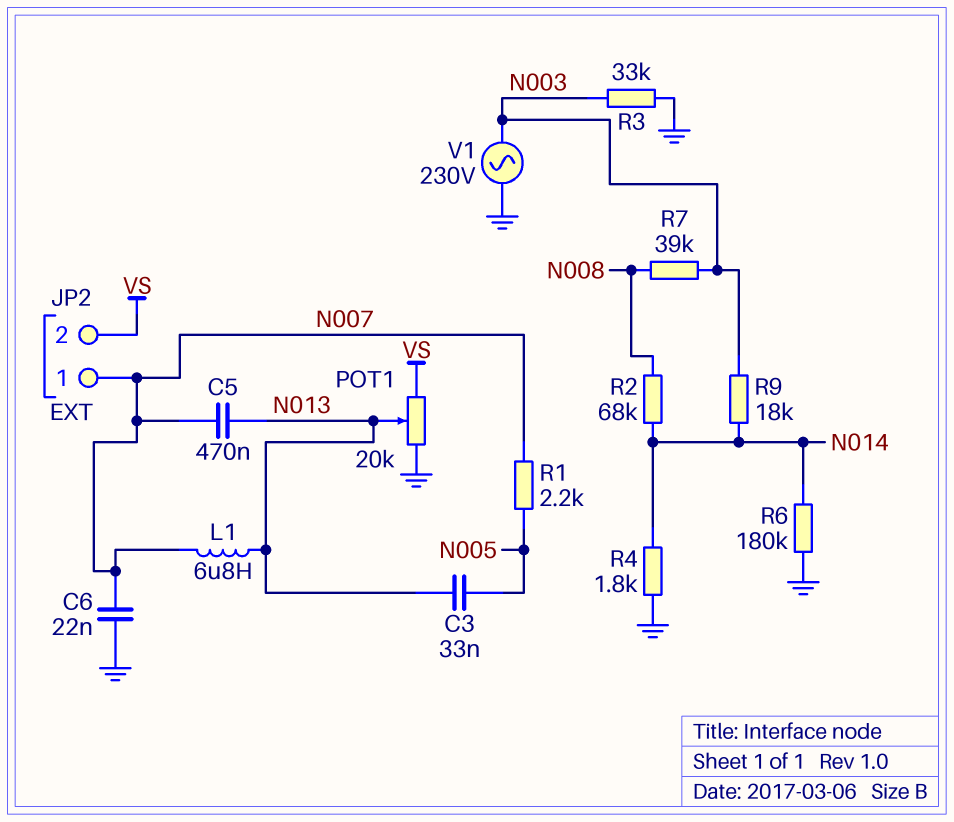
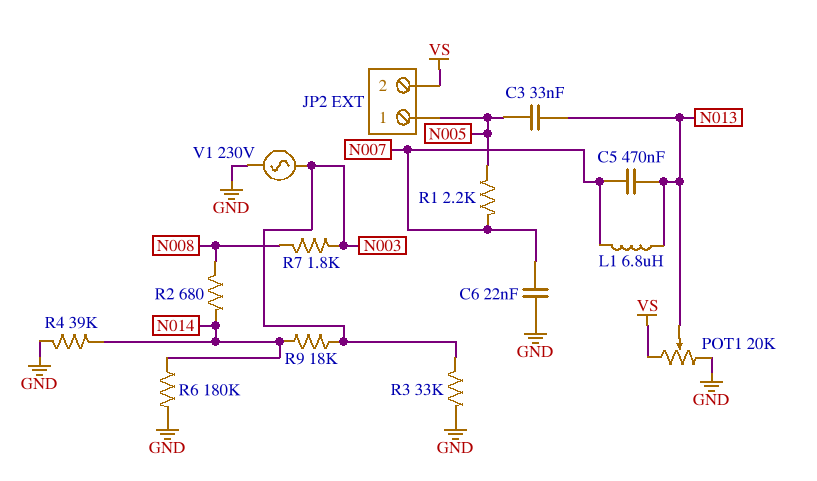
JP2 pin 1: N007 -> N005
R2: 68k (N008, N014) -> 680 (N008, N014)
R4: 1.8k (GND, N014) -> 39k (GND, N014)
R7: 39k (N003, N008) -> 1.8k (N003, N008)

